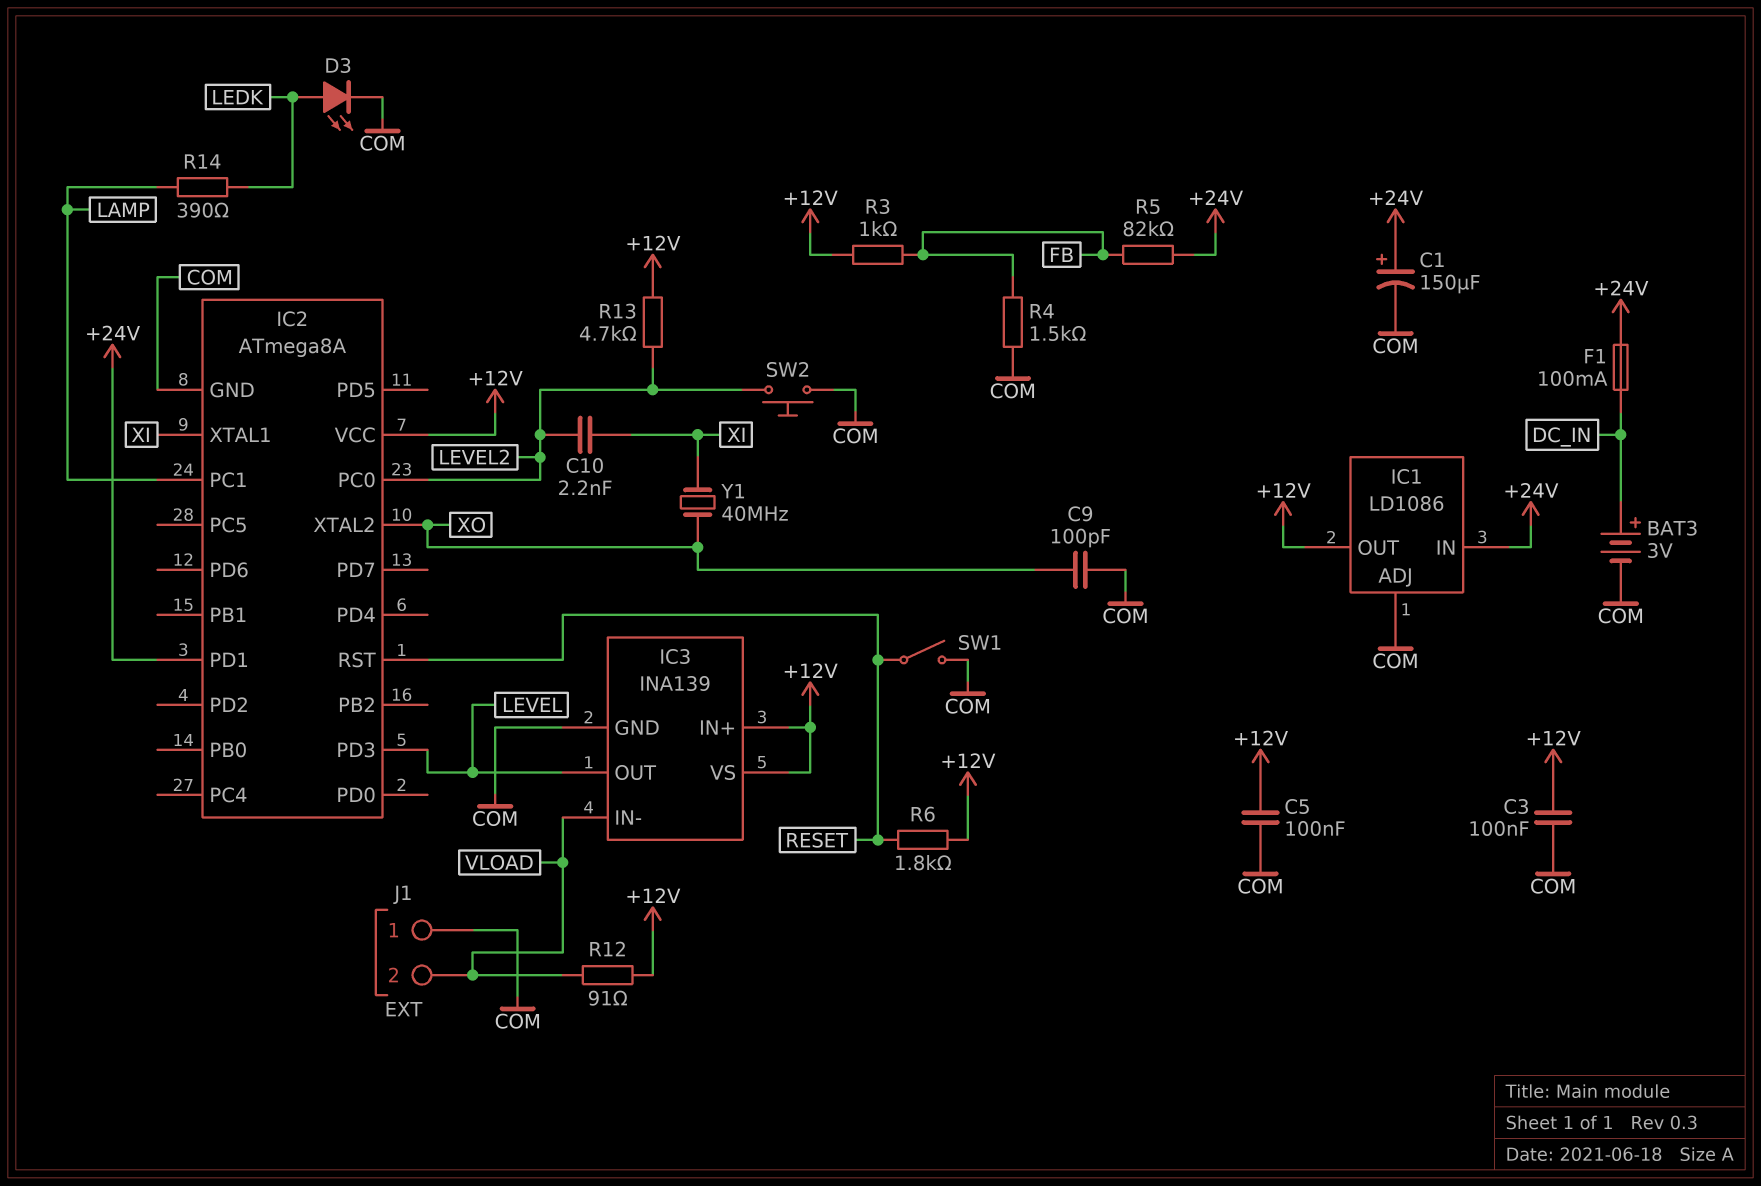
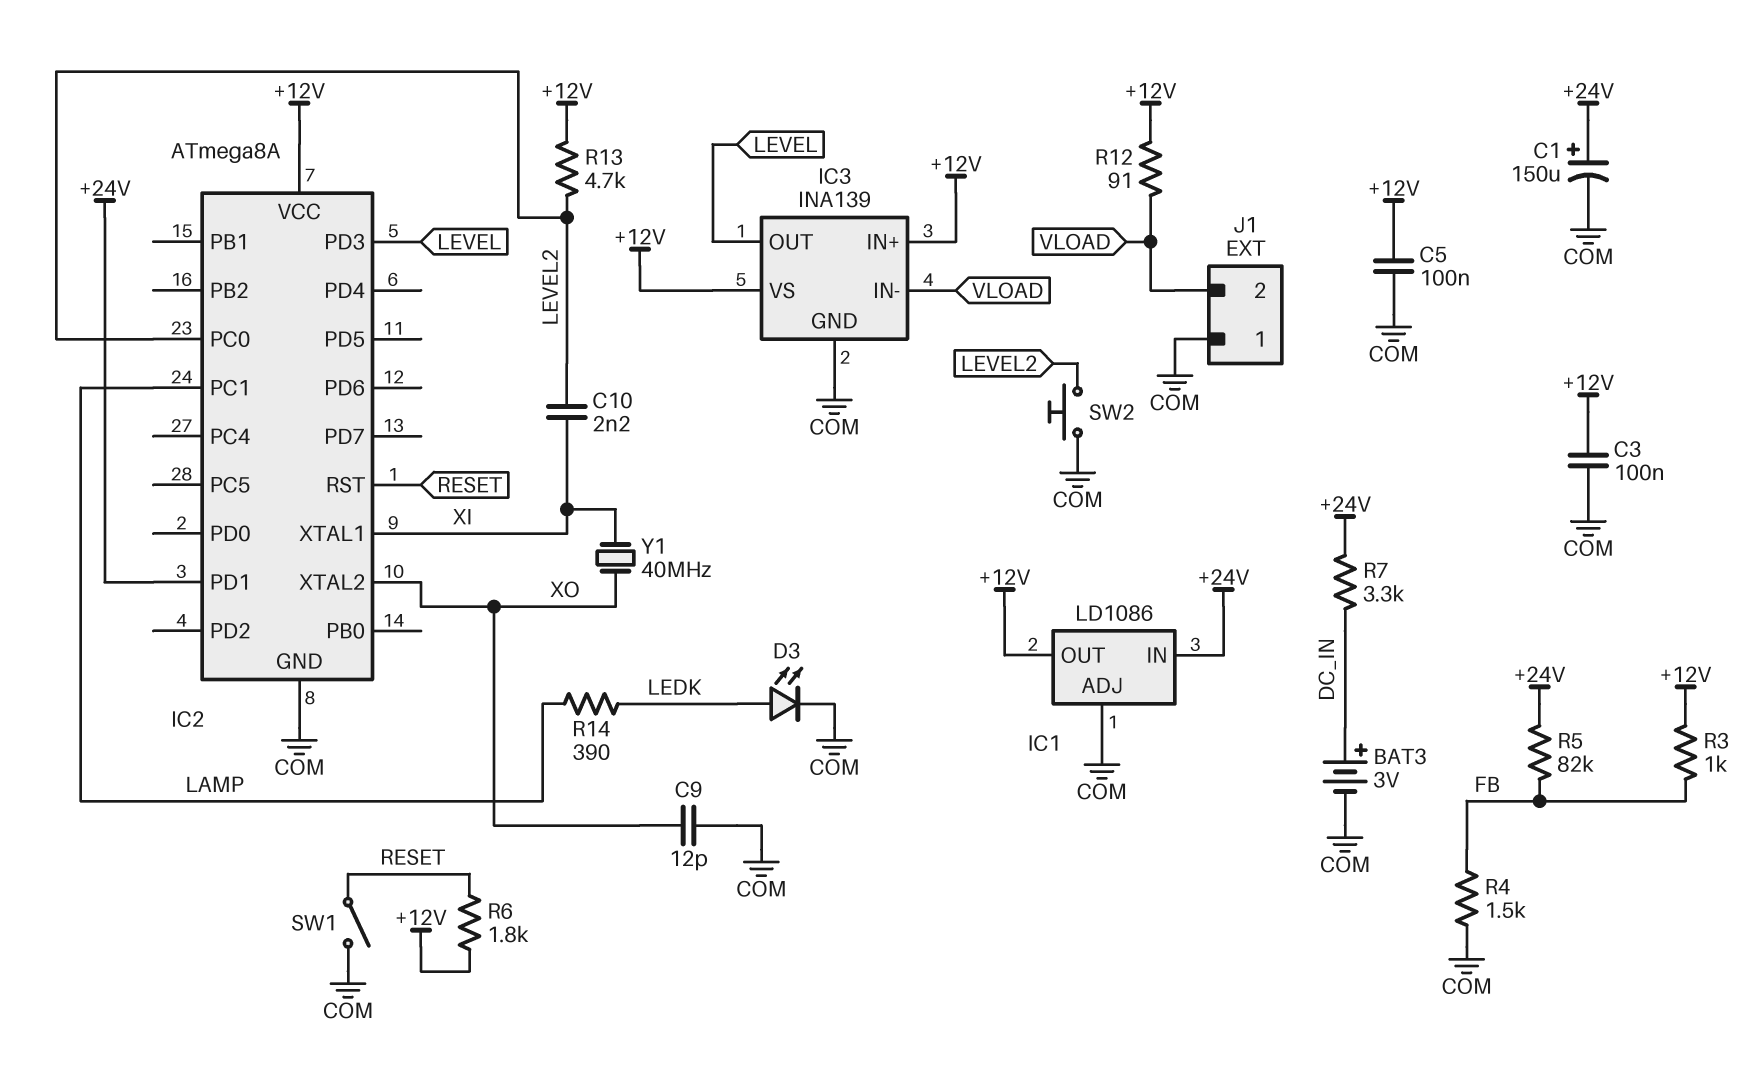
C9: 100pF (COM, XO) -> 12pF (COM, XO)
F1: 100mA (+24V, DC_IN) -> none
R7: none -> 3.3k (+24V, DC_IN)

